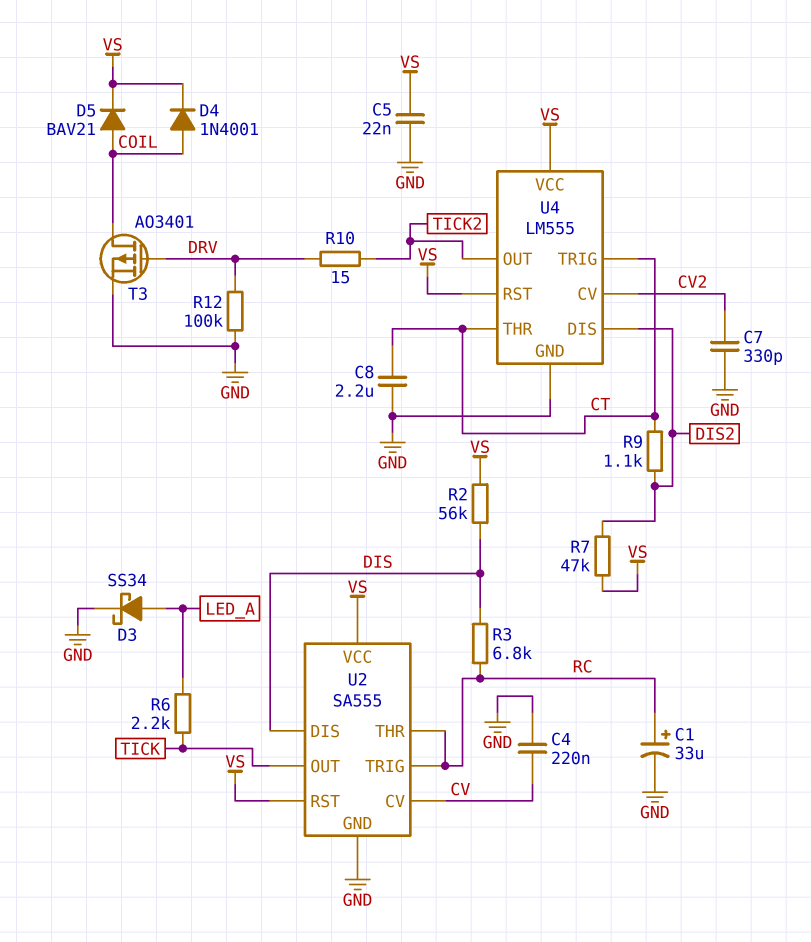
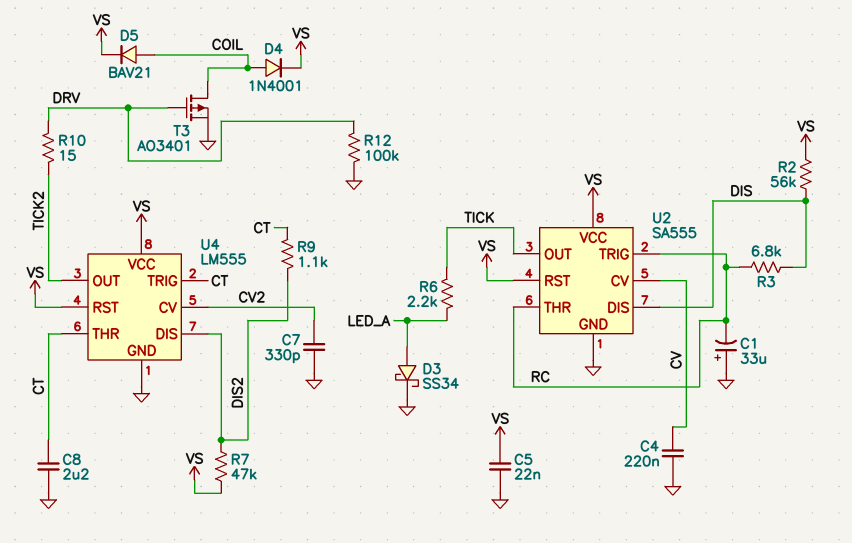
C1: 33uF (plus RC, minus GND) -> 33uF (plus GND, minus RC)

